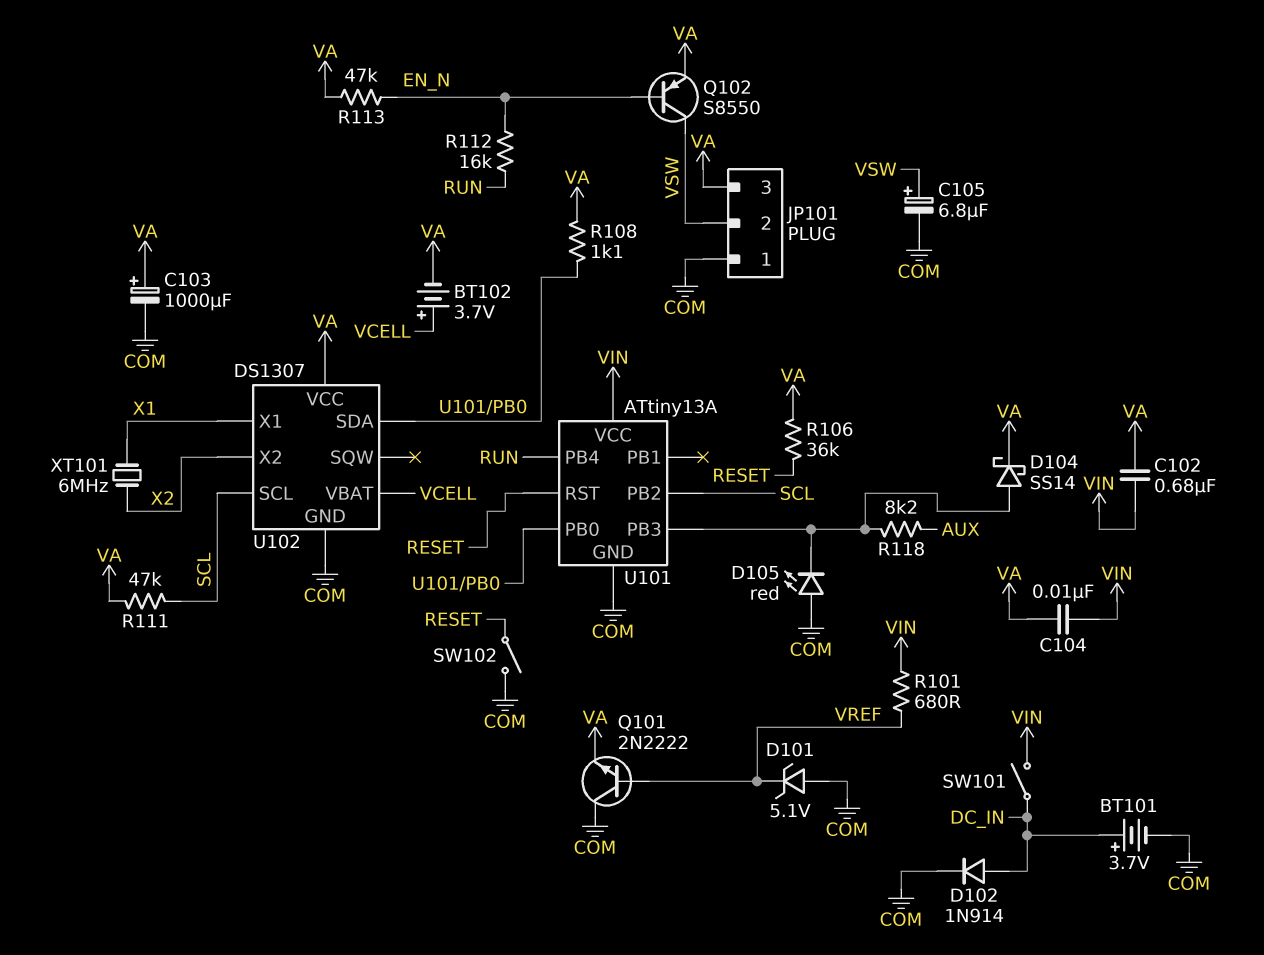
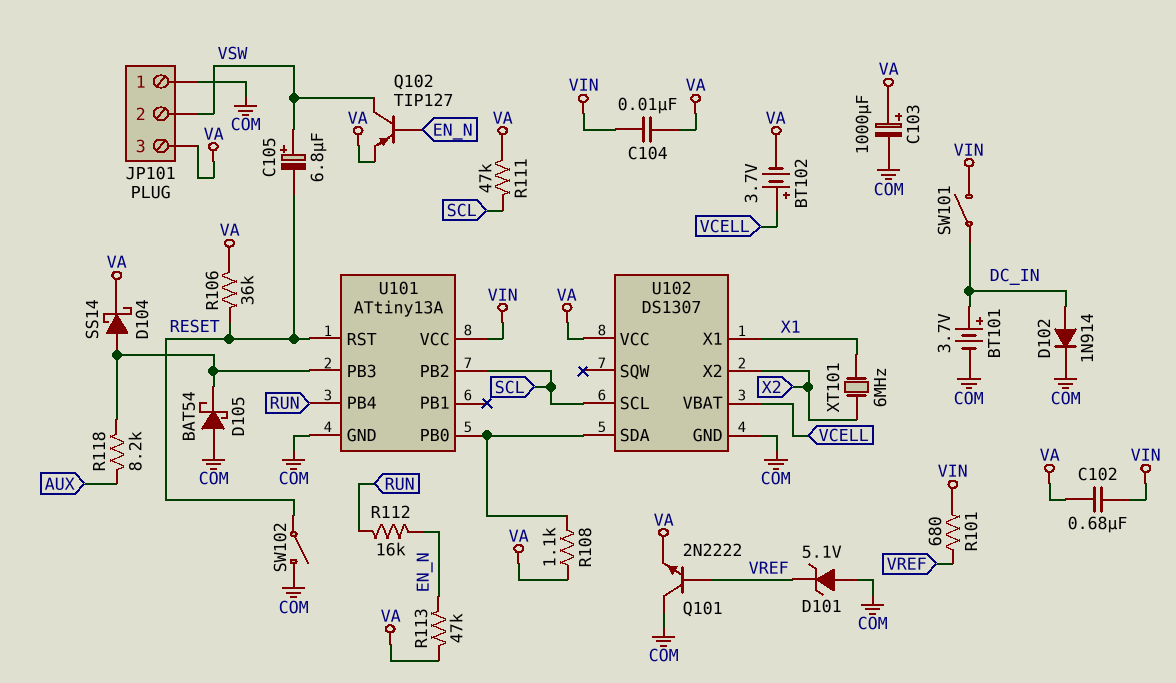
C105: 6.8uF (plus VSW, minus COM) -> 6.8uF (plus VSW, minus RESET)
D105: LED red (A COM, K U101/PB3) -> schottky BAT54 (A COM, K U101/PB3)
Q102: PNP S8550 (B EN_N, C VSW, E VA) -> PNP TIP127 (B EN_N, C VSW, E VA)

